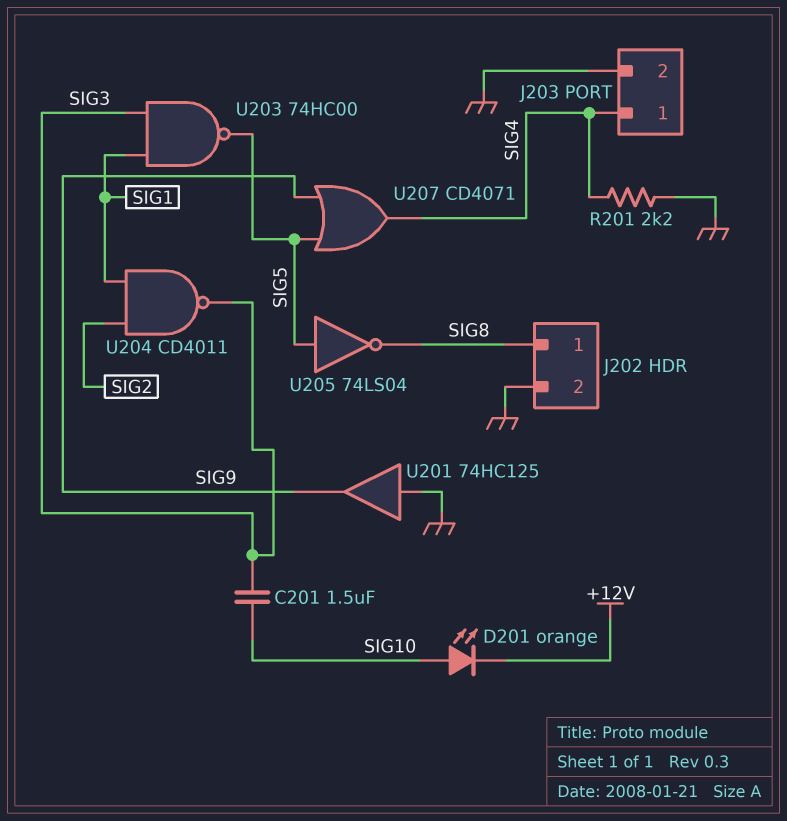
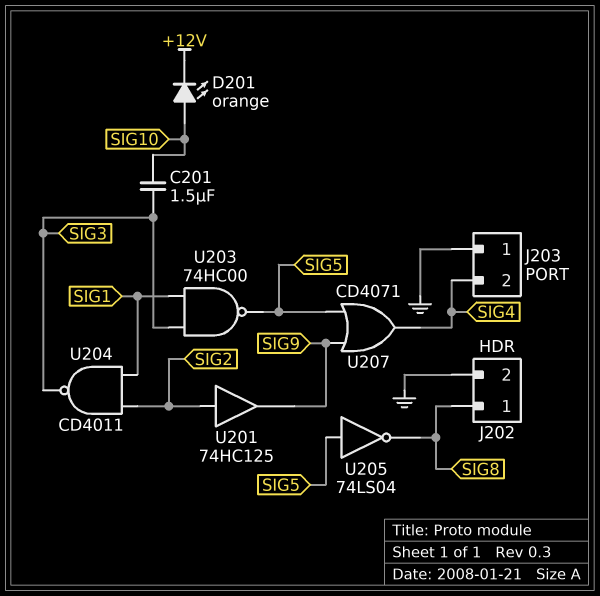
J203 pin 1: SIG4 -> GND
J203 pin 2: GND -> SIG4
R201: 2.2k (GND, SIG4) -> none
U201: buffer 74HC125 (in GND, out SIG9) -> buffer 74HC125 (in SIG2, out SIG9)

